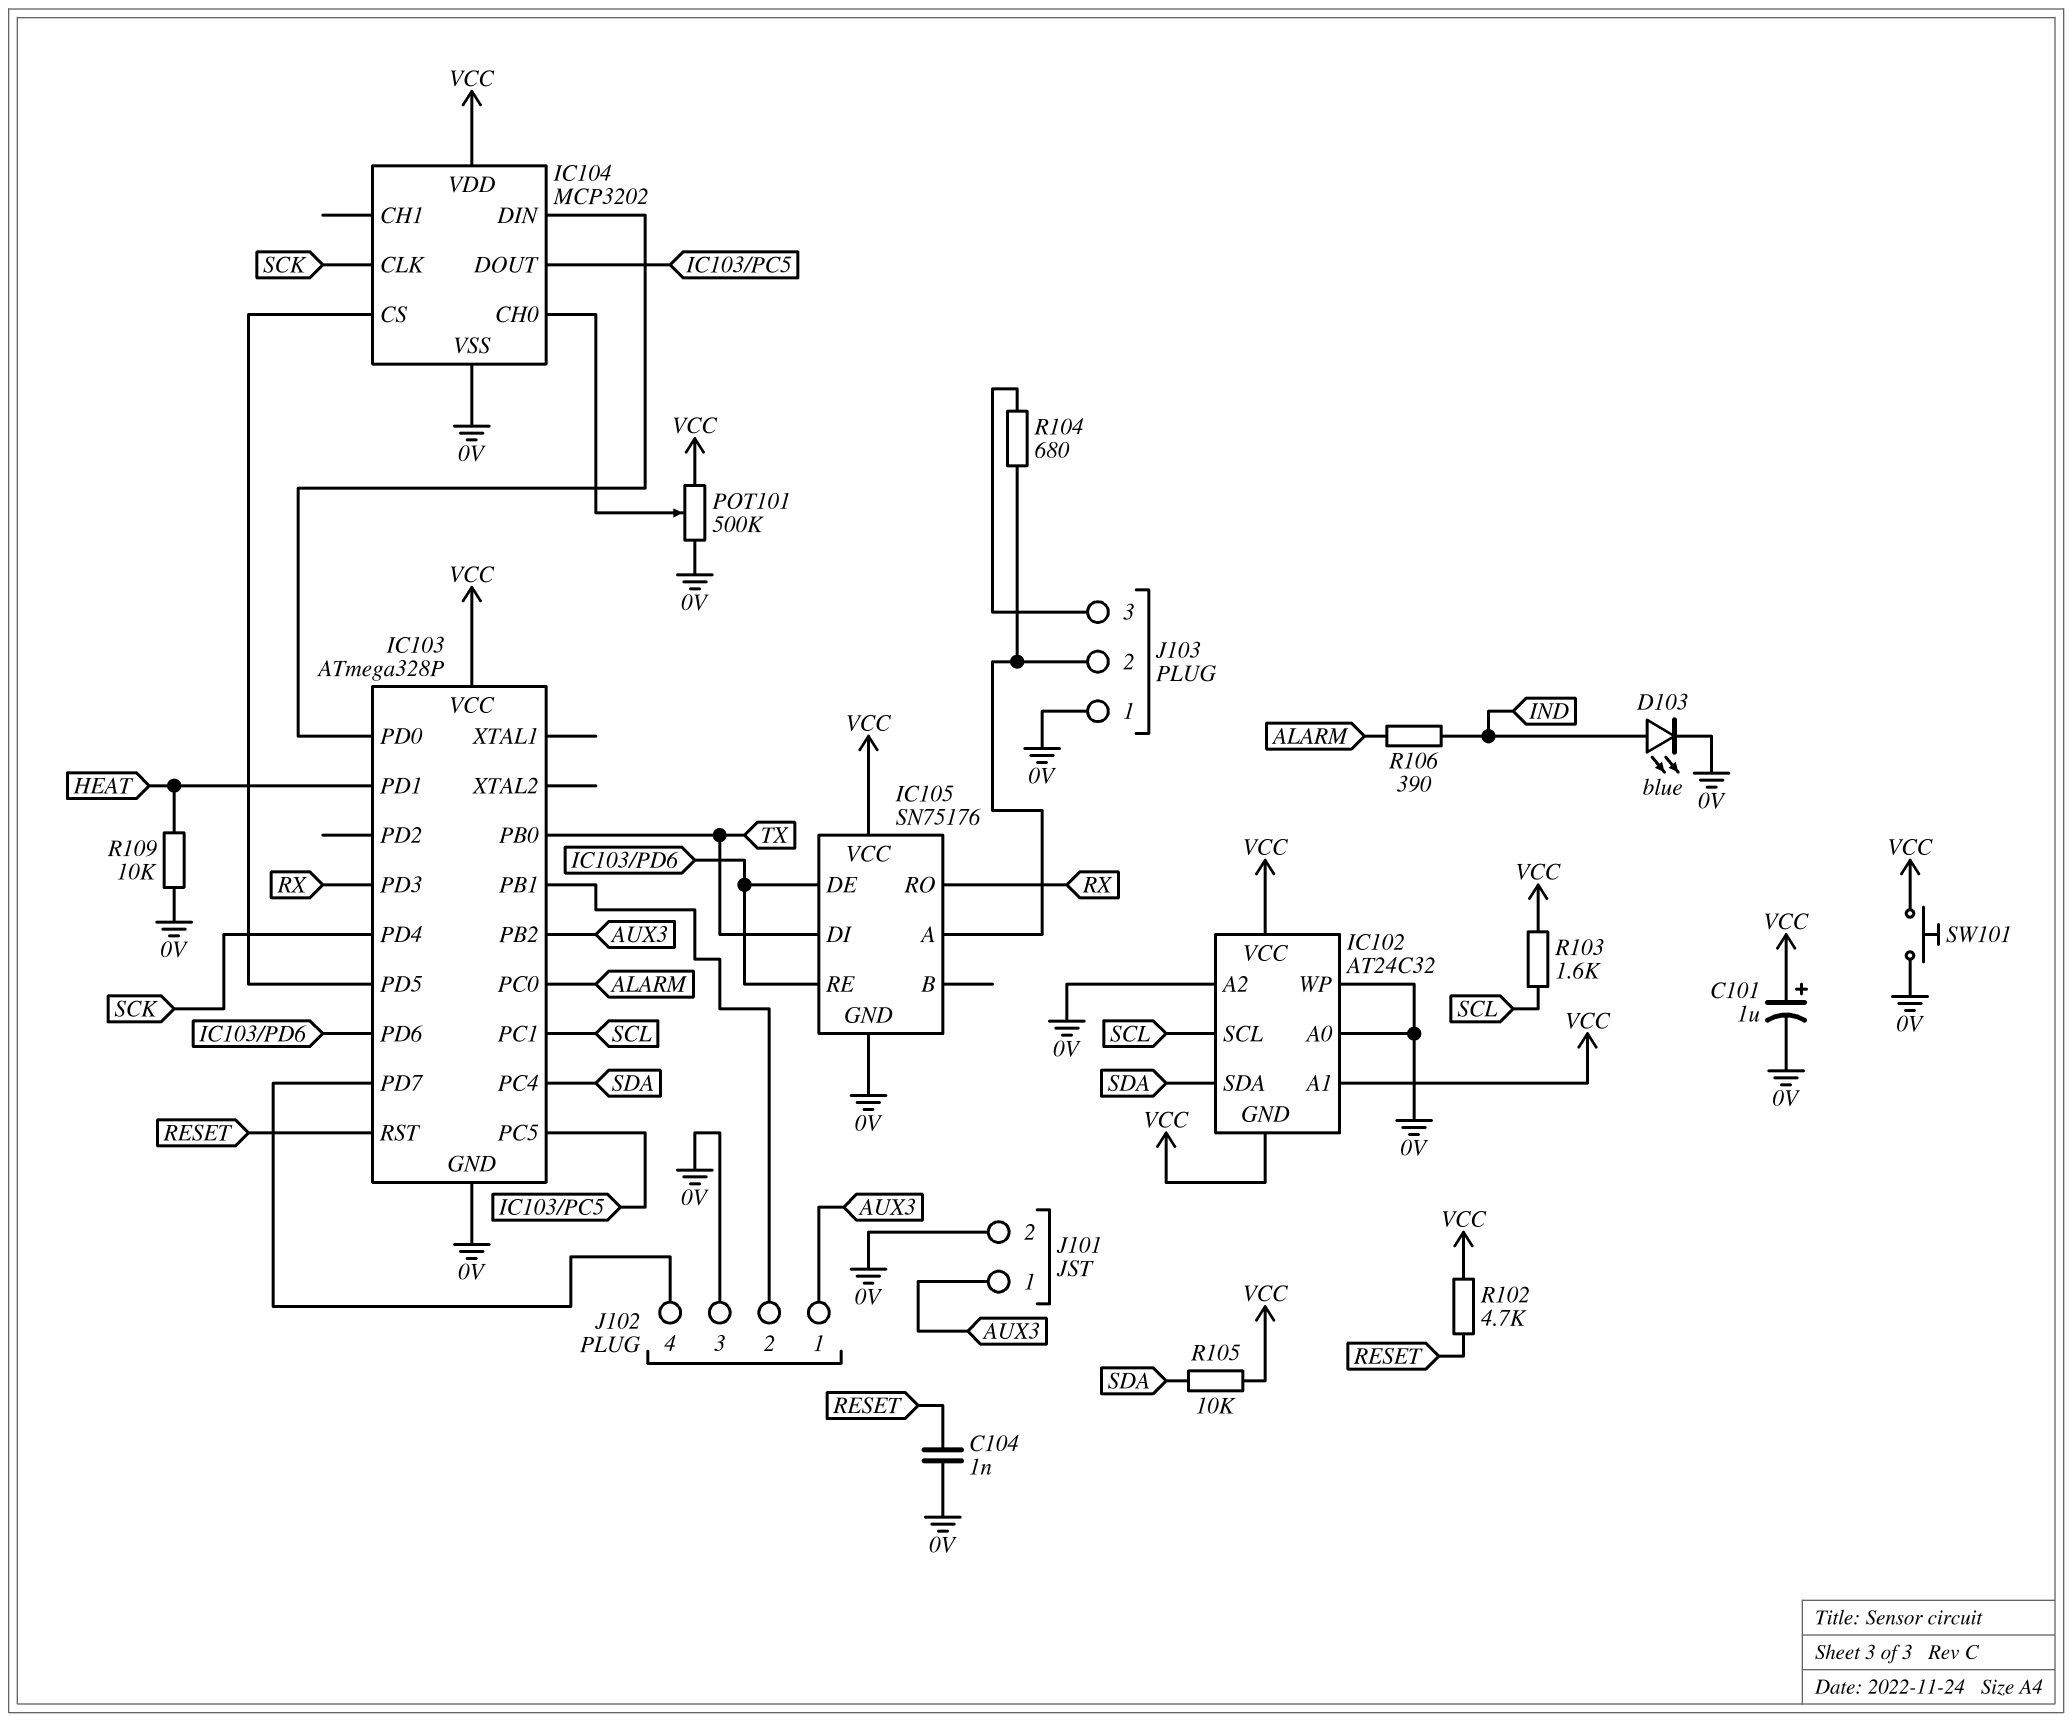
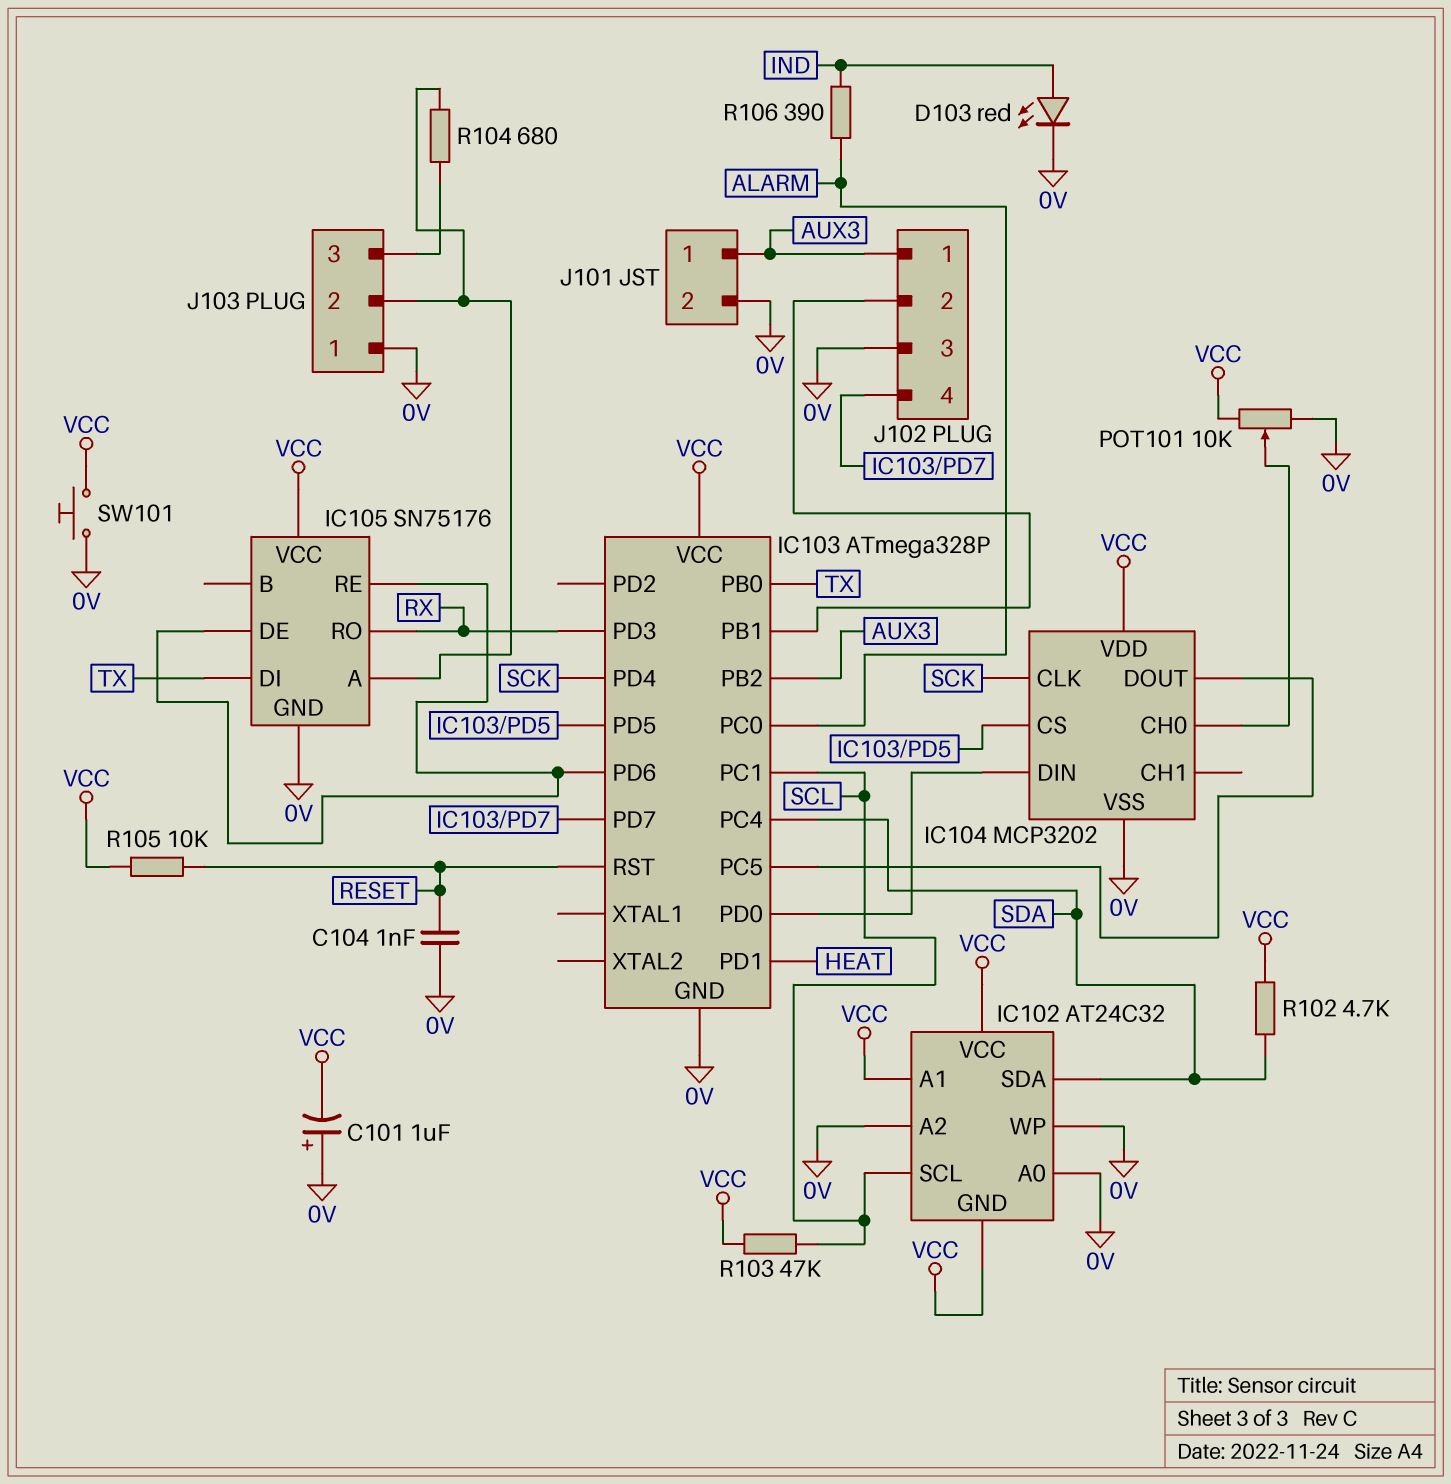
C101: 1uF (plus VCC, minus 0V) -> 1uF (plus 0V, minus VCC)
D103: LED blue (A IND, K 0V) -> LED red (A IND, K 0V)
POT101: 500k (0V, VCC, wiper IC104/CH0) -> 10k (0V, VCC, wiper IC104/CH0)
R102: 4.7k (RESET, VCC) -> 4.7k (SDA, VCC)
R103: 1.6k (SCL, VCC) -> 47k (SCL, VCC)
R105: 10k (SDA, VCC) -> 10k (RESET, VCC)
R109: 10k (0V, HEAT) -> none

